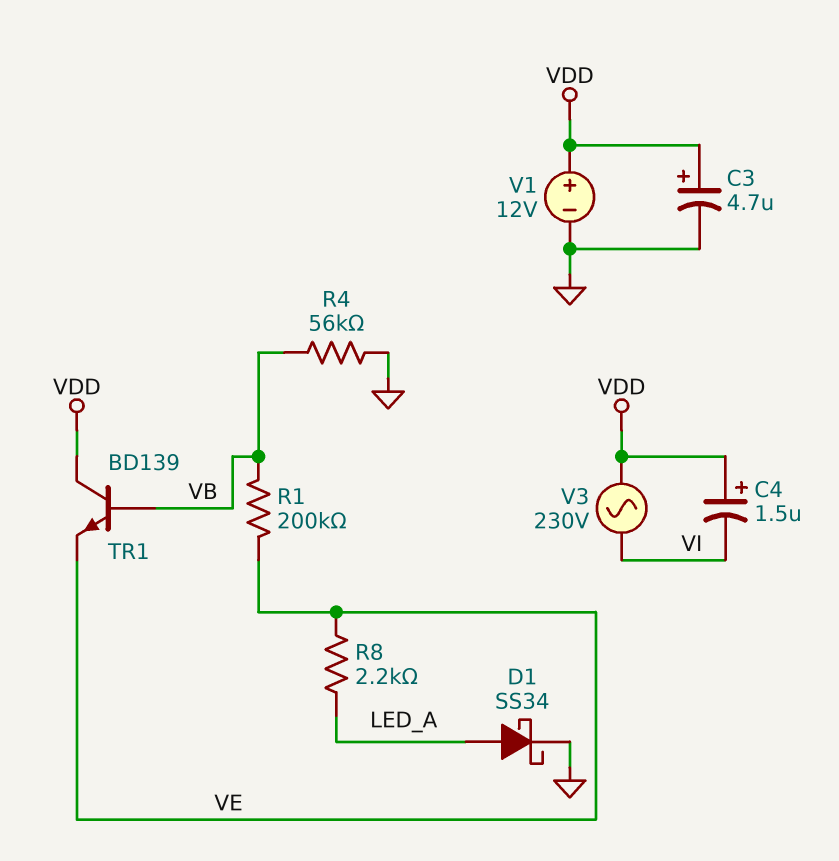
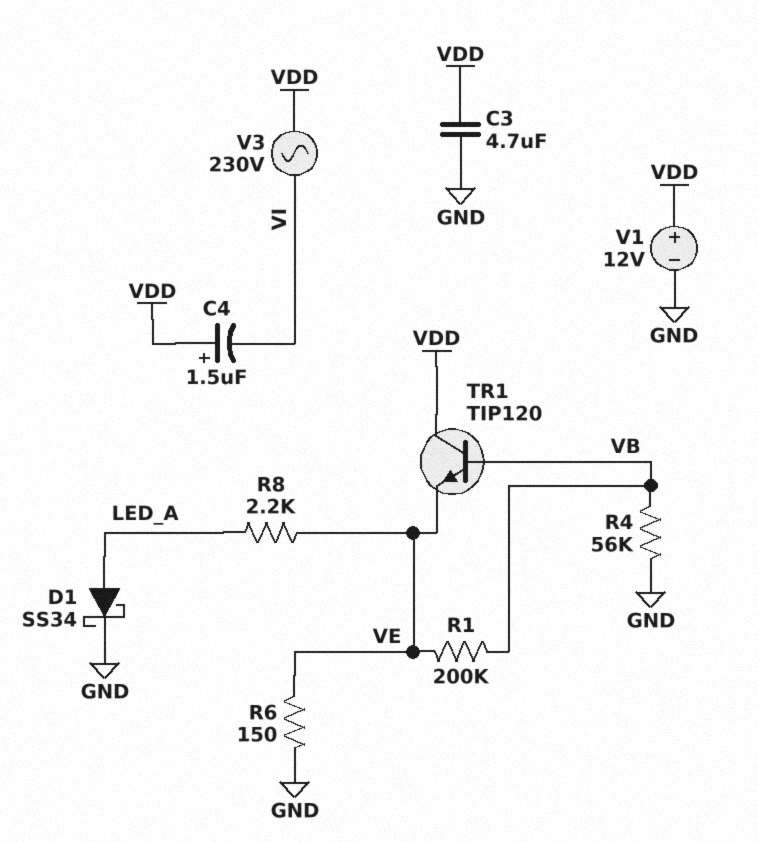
C3: 4.7uF (plus VDD, minus GND) -> 4.7uF (GND, VDD)
R6: none -> 150 (GND, VE)
TR1: NPN BD139 (B VB, C VDD, E VE) -> NPN TIP120 (B VB, C VDD, E VE)

